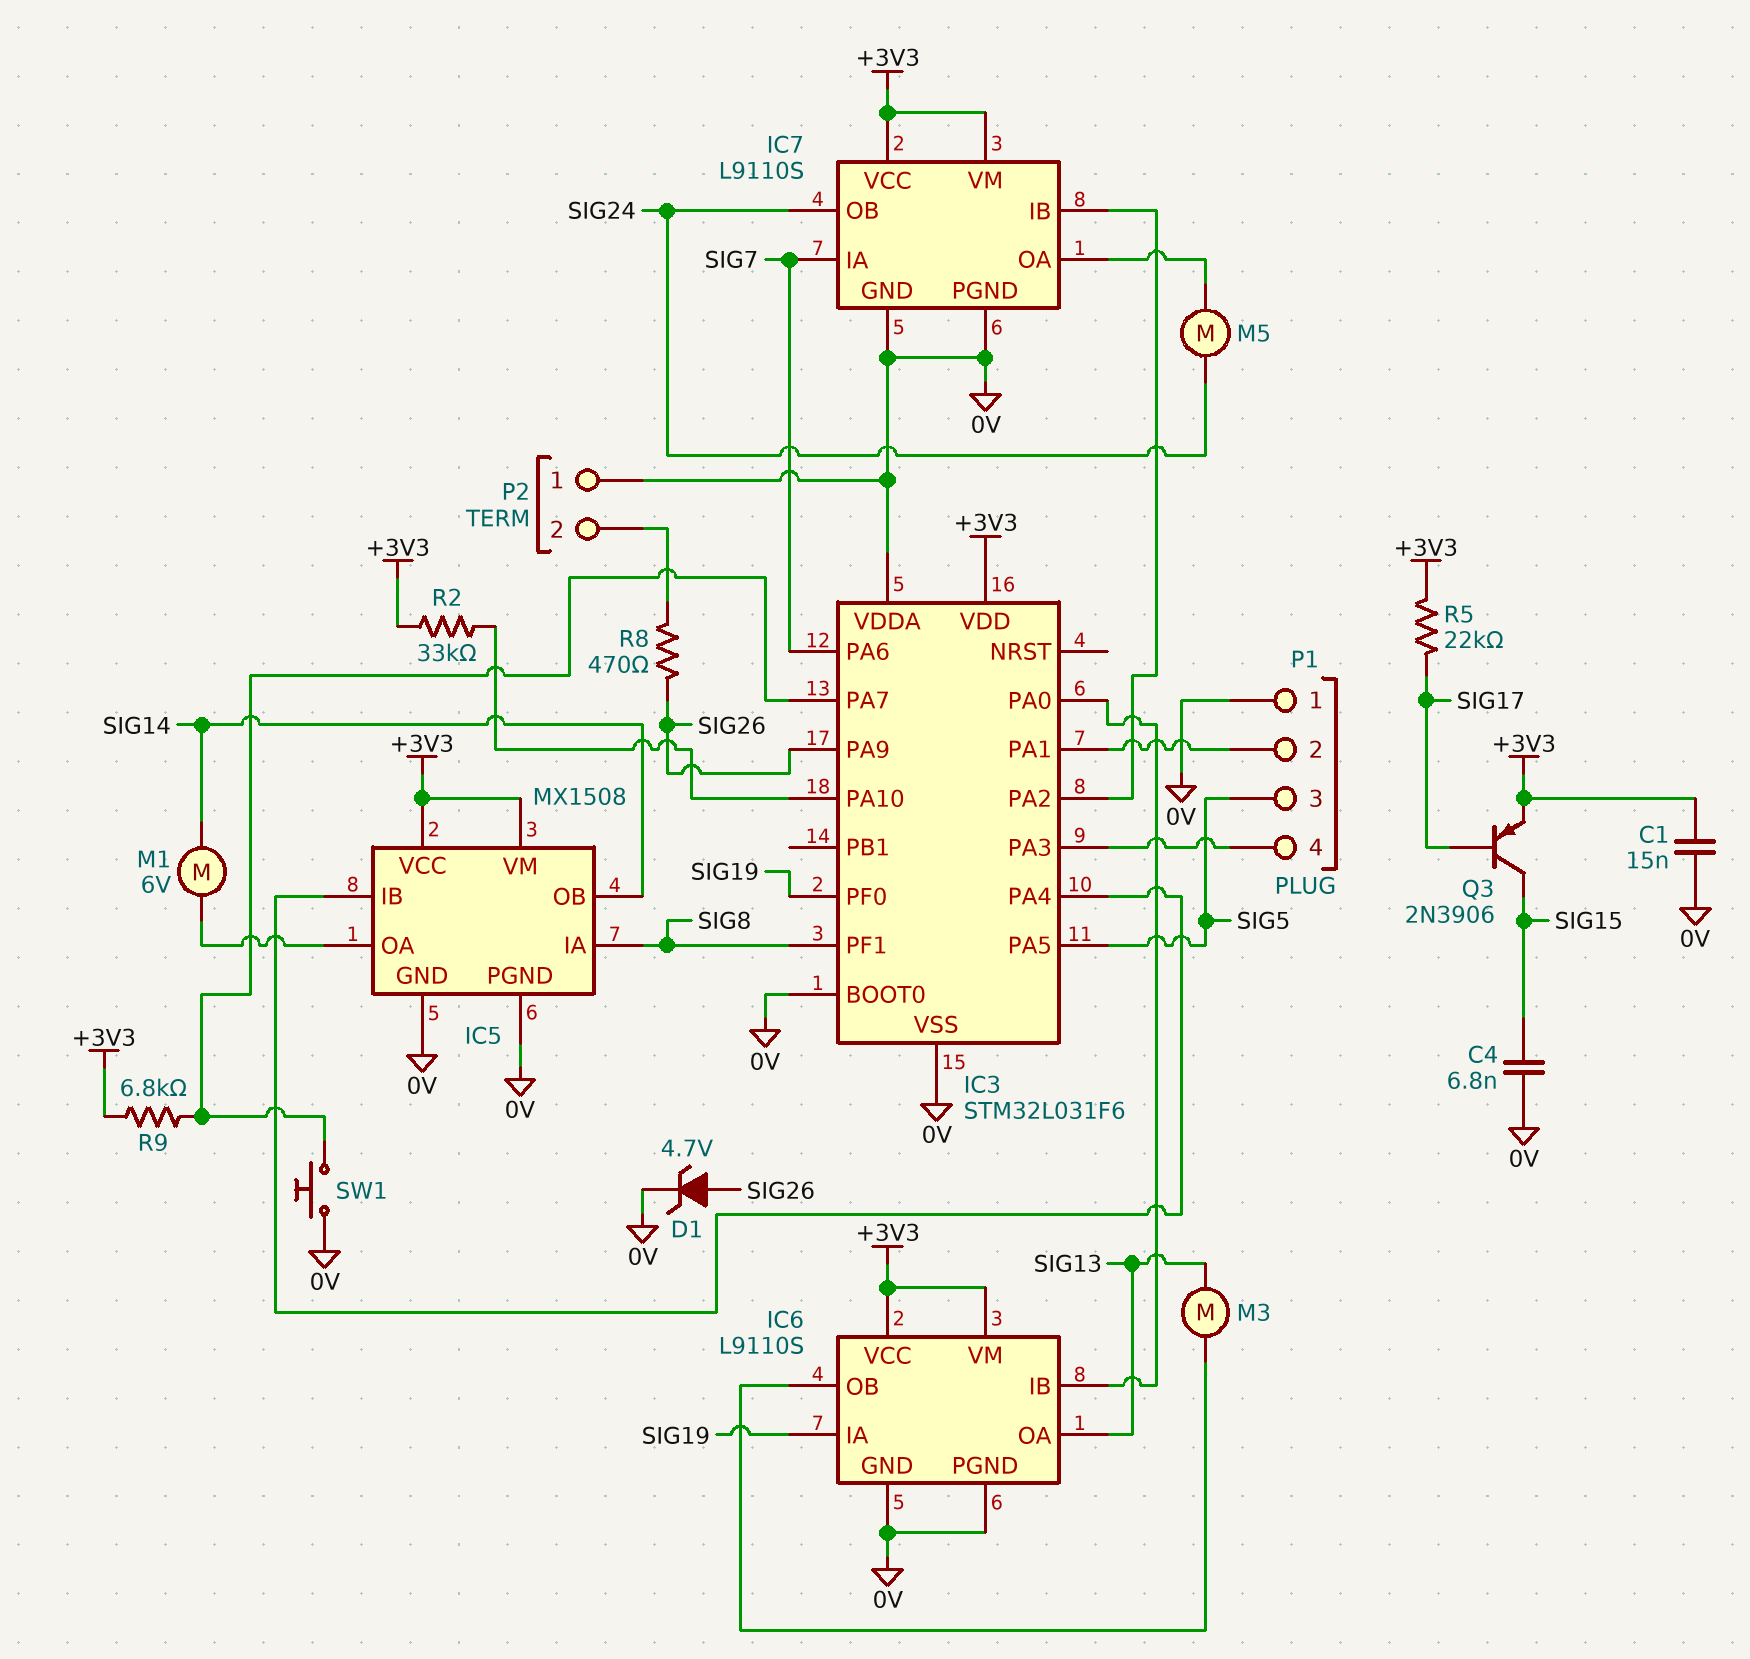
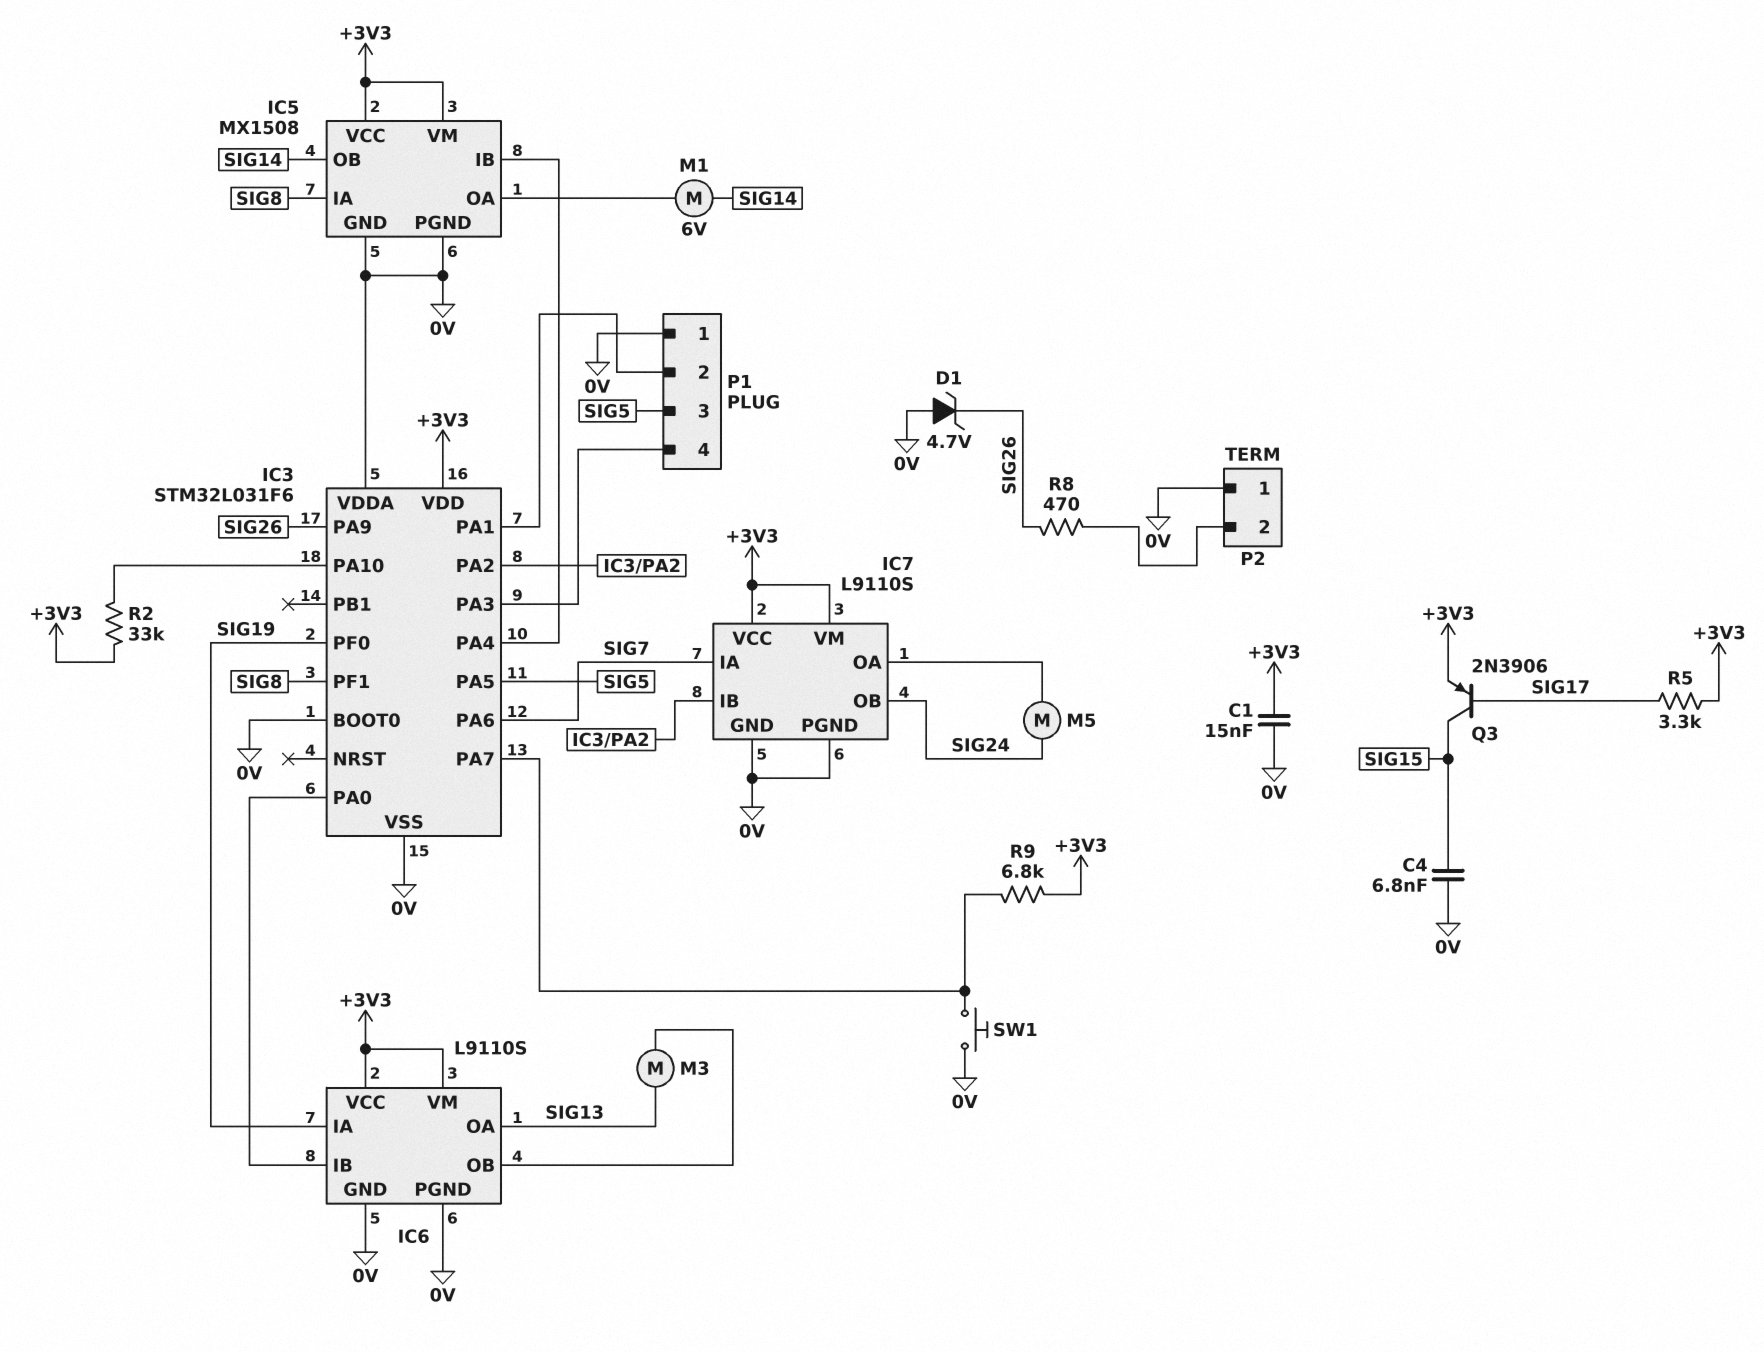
D1: zener 4.7V (A SIG26, K 0V) -> zener 4.7V (A 0V, K SIG26)
R5: 22k (+3V3, SIG17) -> 3.3k (+3V3, SIG17)

